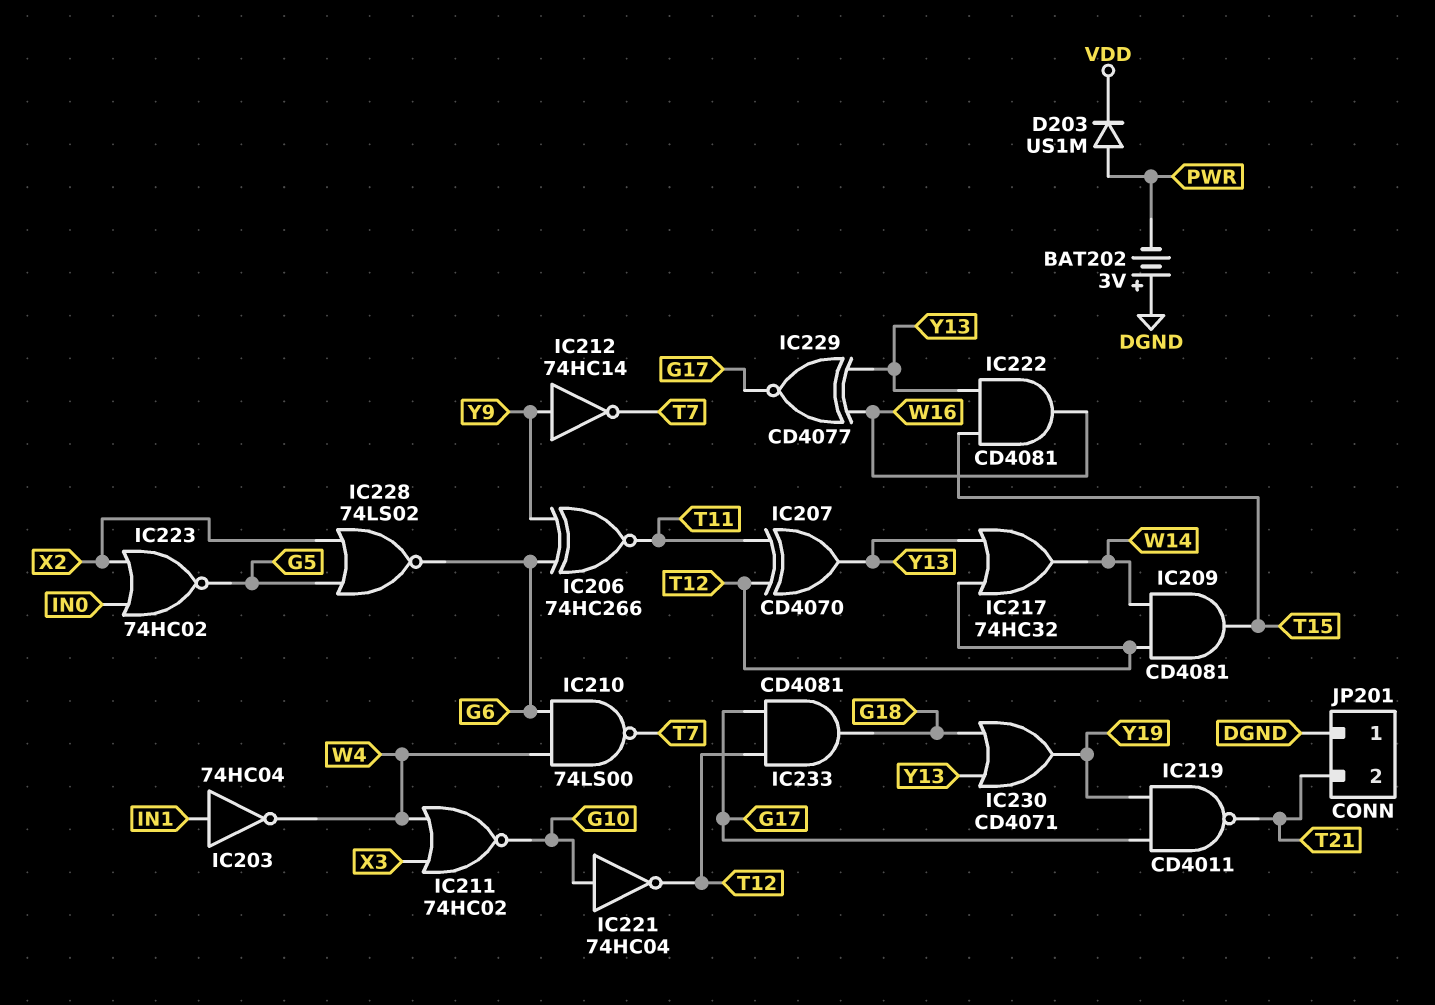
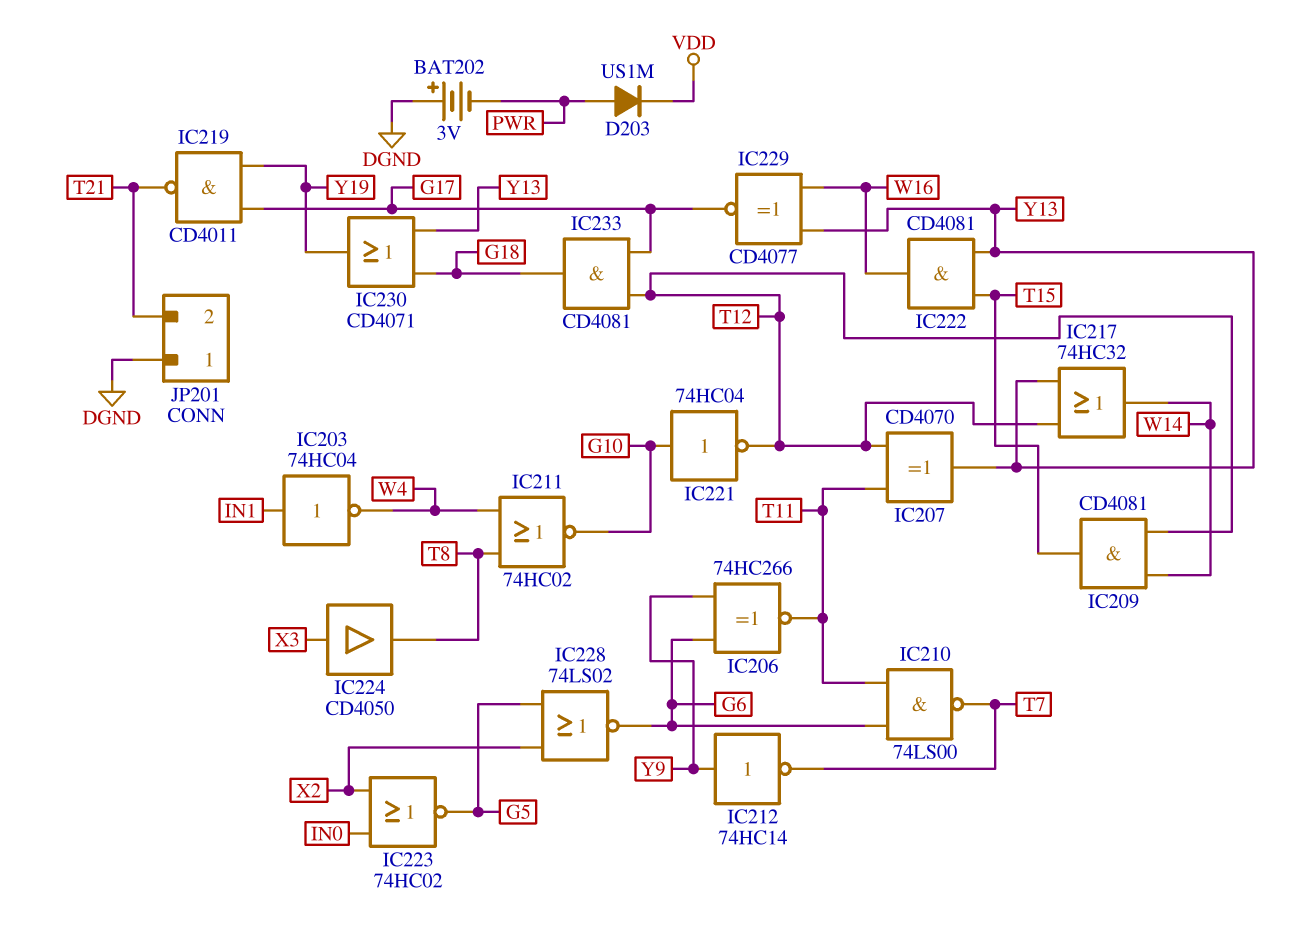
IC210: NAND 74LS00 (in G6, in W4, out T7) -> NAND 74LS00 (in G6, in T11, out T7)
IC211: NOR 74HC02 (in W4, in X3, out G10) -> NOR 74HC02 (in T8, in W4, out G10)
IC224: none -> buffer CD4050 (in X3, out T8)

